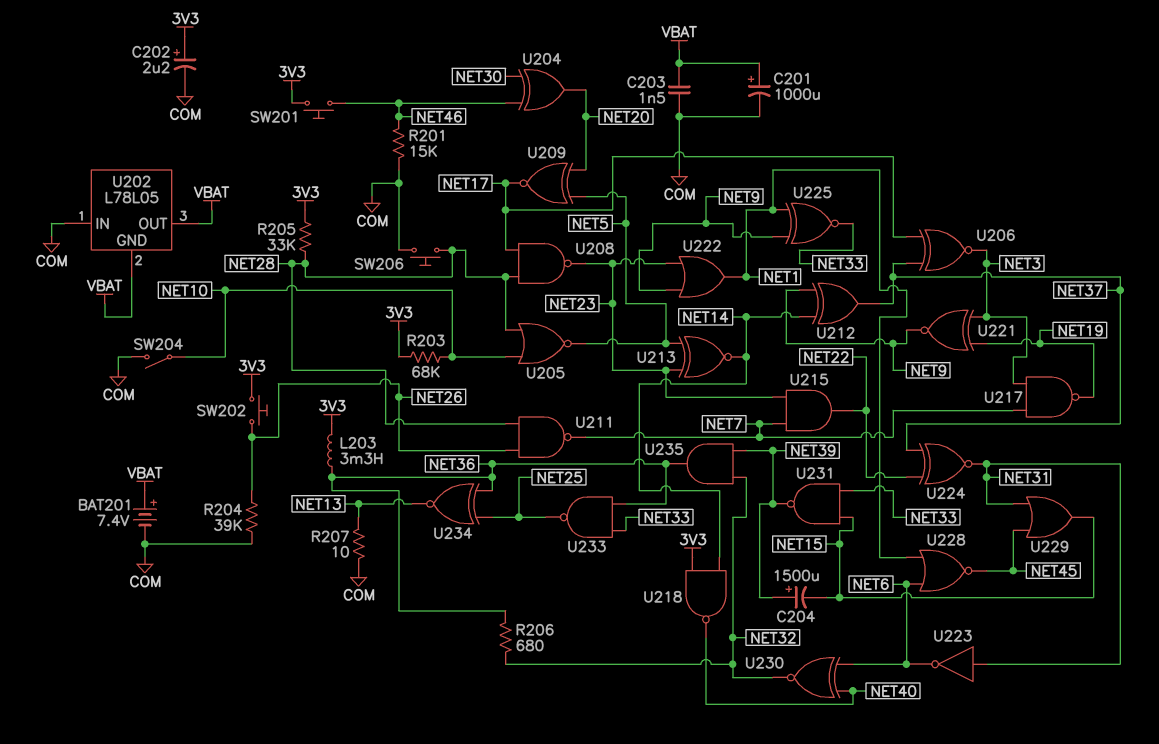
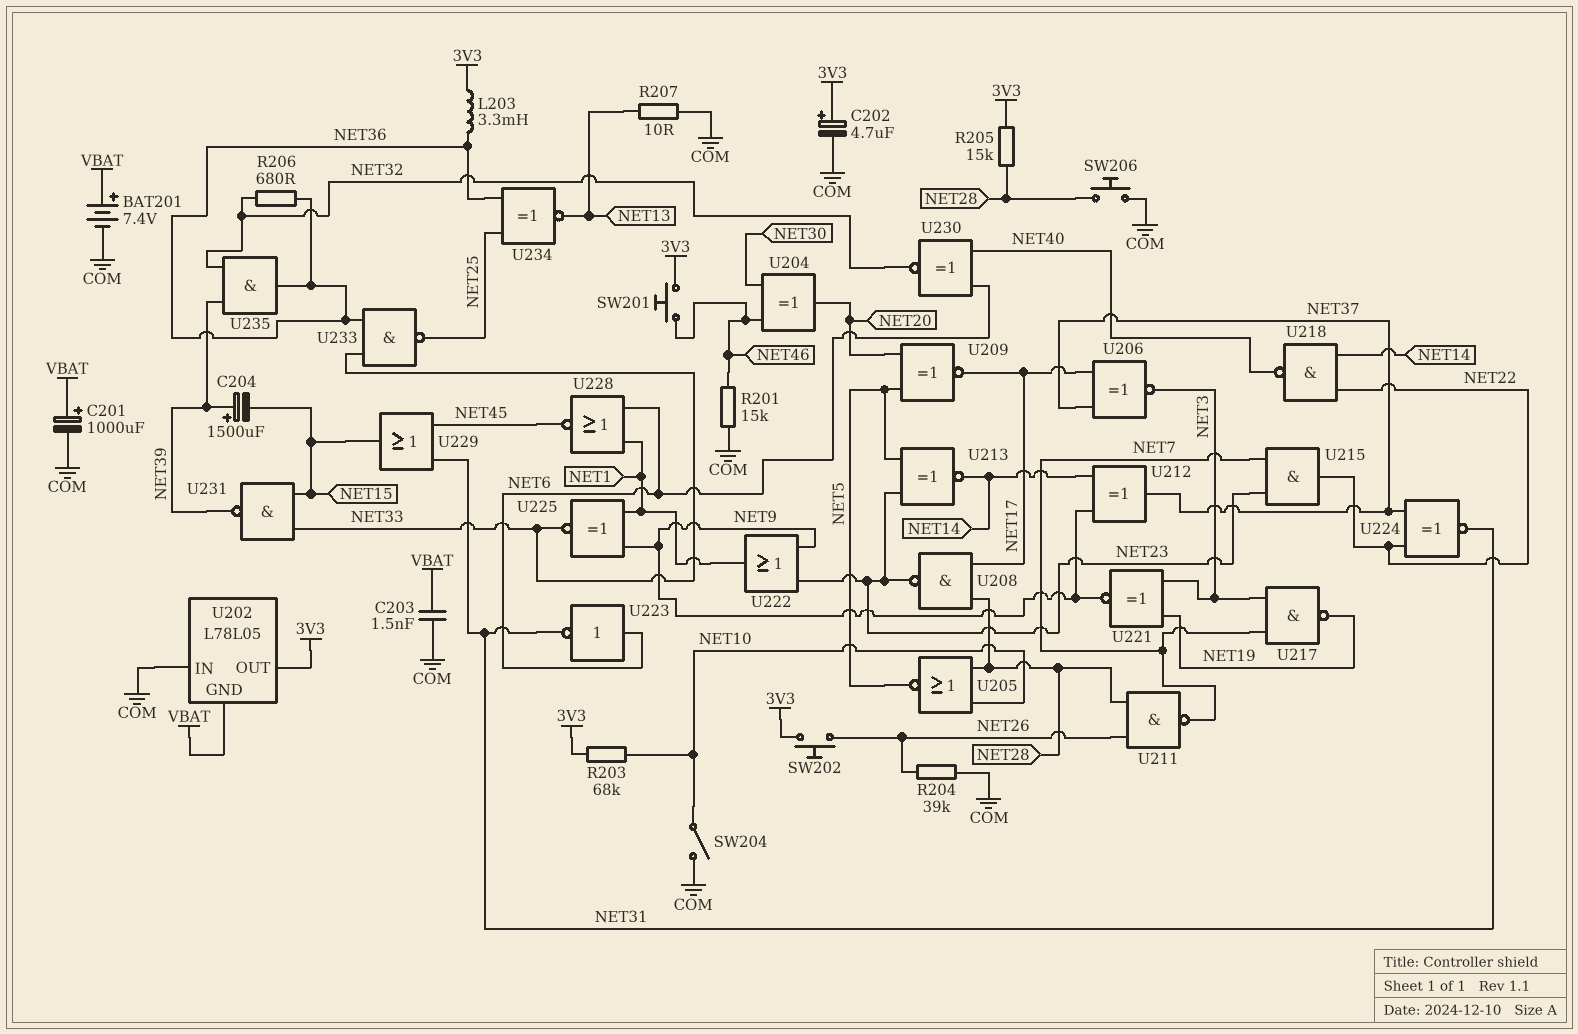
C202: 2.2uF (plus 3V3, minus COM) -> 4.7uF (plus 3V3, minus COM)
R205: 33k (3V3, NET28) -> 15k (3V3, NET28)
U202 pin OUT: VBAT -> 3V3
U218: NAND (in 3V3, in NET14, out NET40) -> NAND (in NET14, in NET22, out NET40)
U223: NOT (in NET31, out NET6) -> NOT (in NET6, out NET31)

